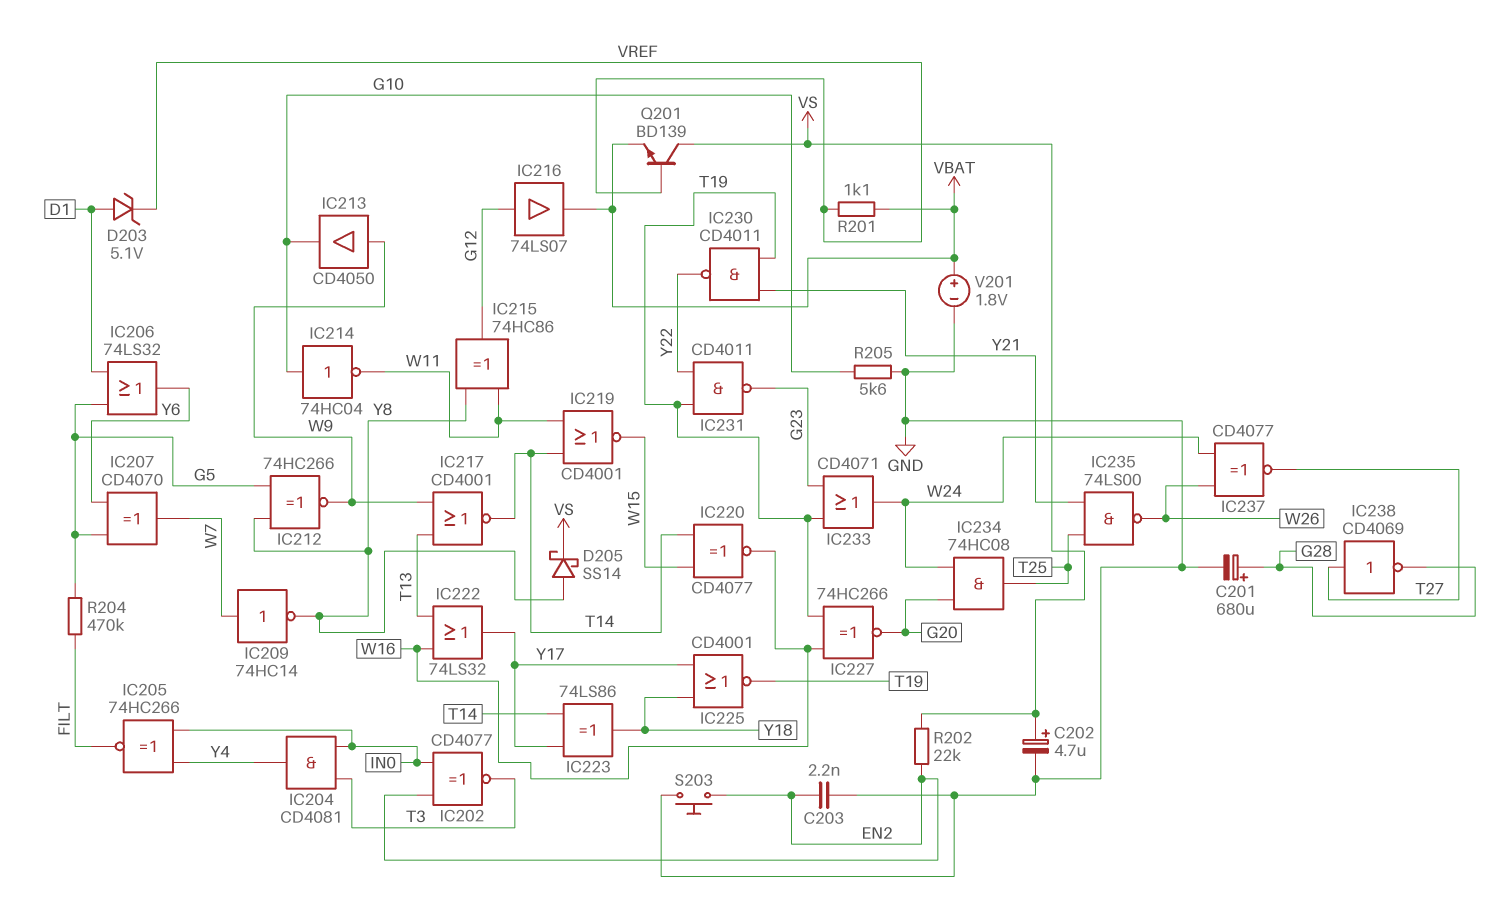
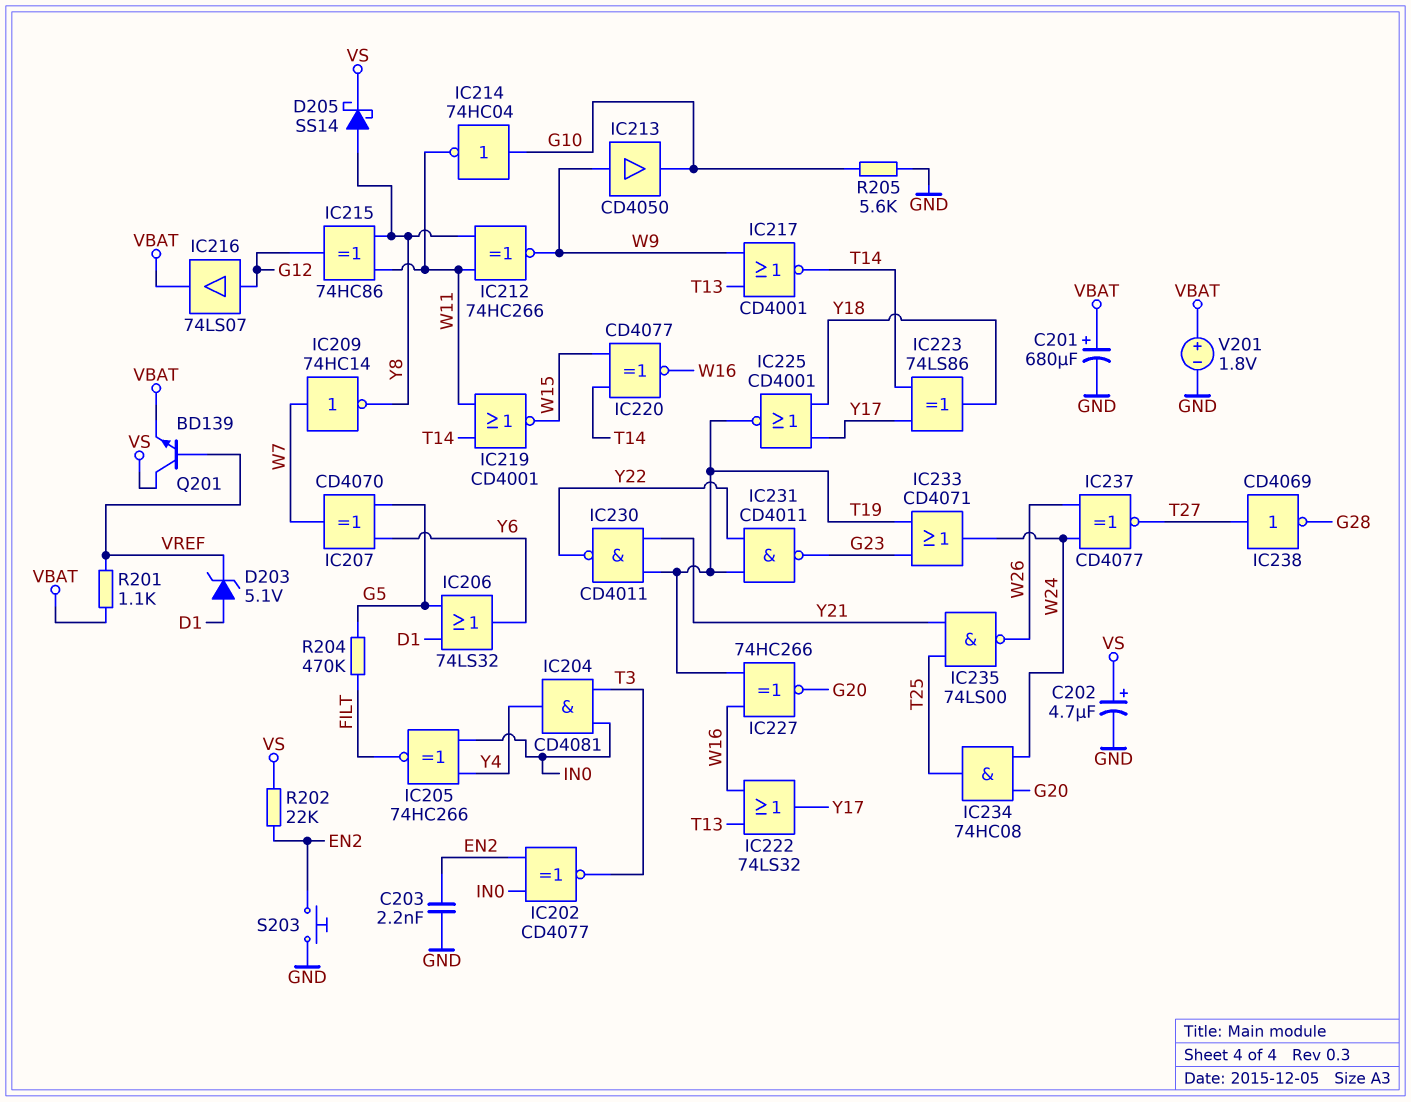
C201: 680uF (plus G28, minus GND) -> 680uF (plus VBAT, minus GND)
IC212: XNOR 74HC266 (in G5, in Y8, out W9) -> XNOR 74HC266 (in W11, in Y8, out W9)

